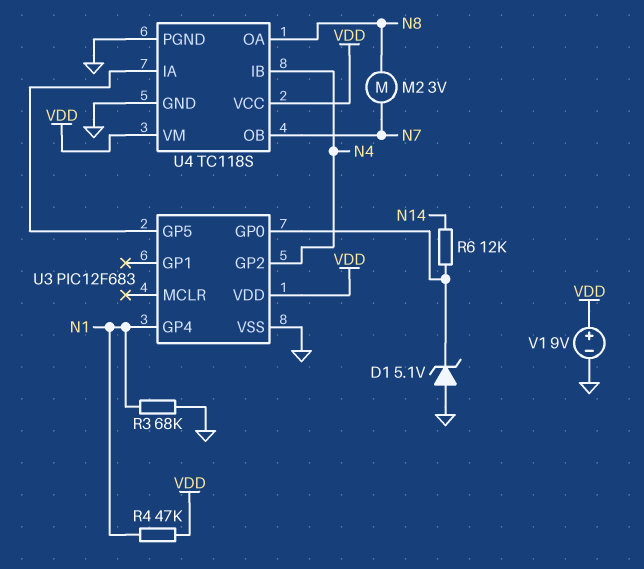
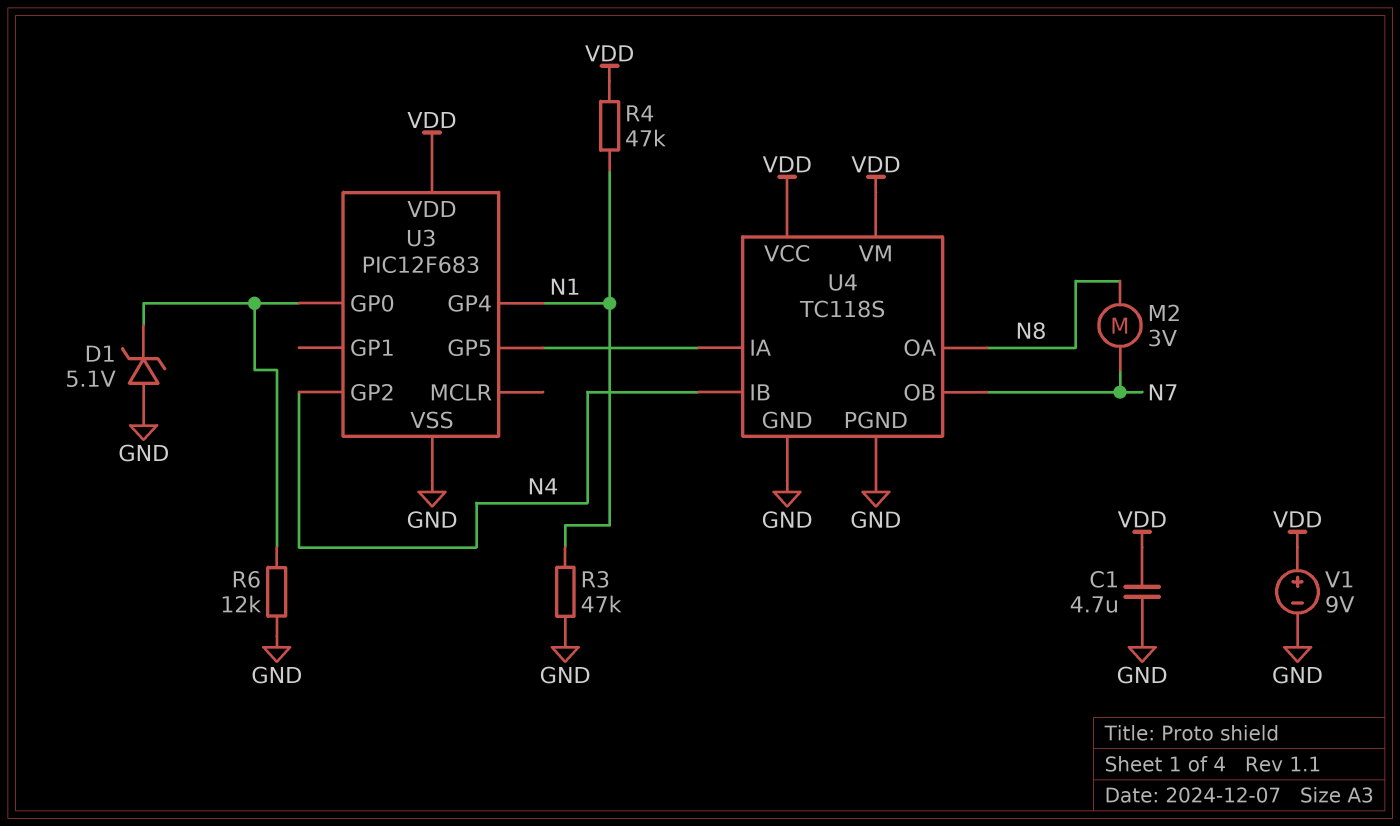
C1: none -> 4.7uF (GND, VDD)
R3: 68k (GND, N1) -> 47k (GND, N1)
R6: 12k (N14, U3/GP0) -> 12k (GND, U3/GP0)

